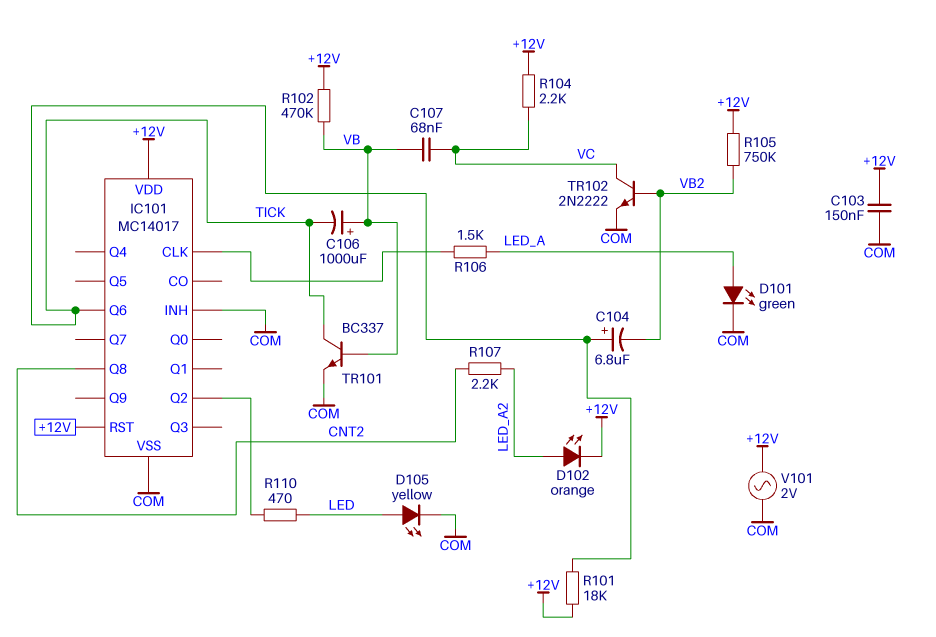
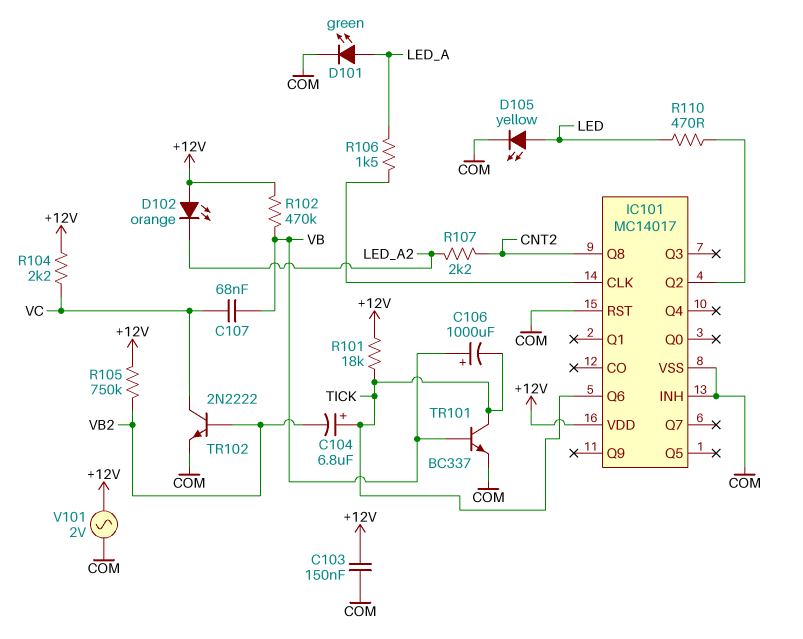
D102: LED orange (A LED_A2, K +12V) -> LED orange (A +12V, K LED_A2)
IC101 pin RST: +12V -> COM

